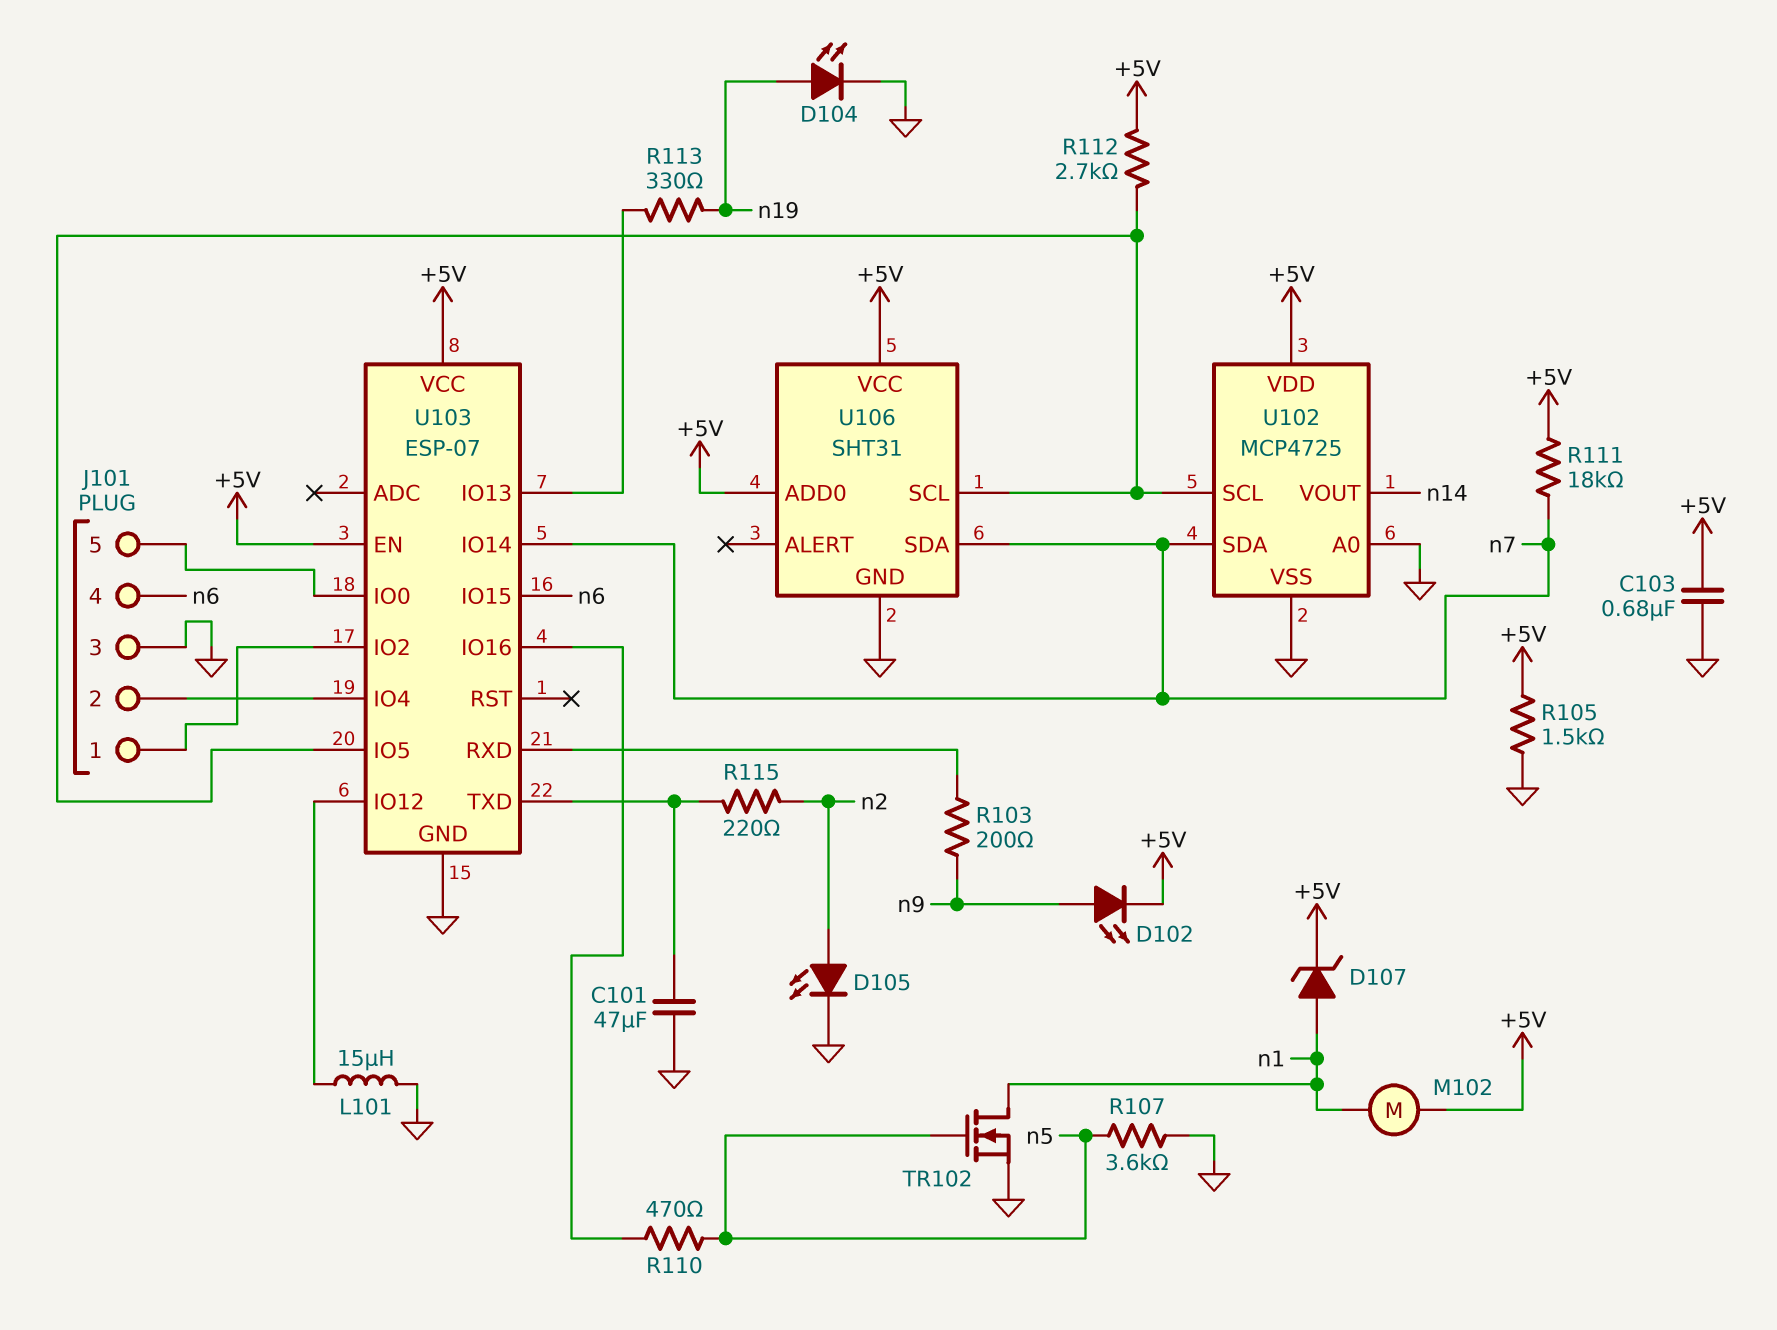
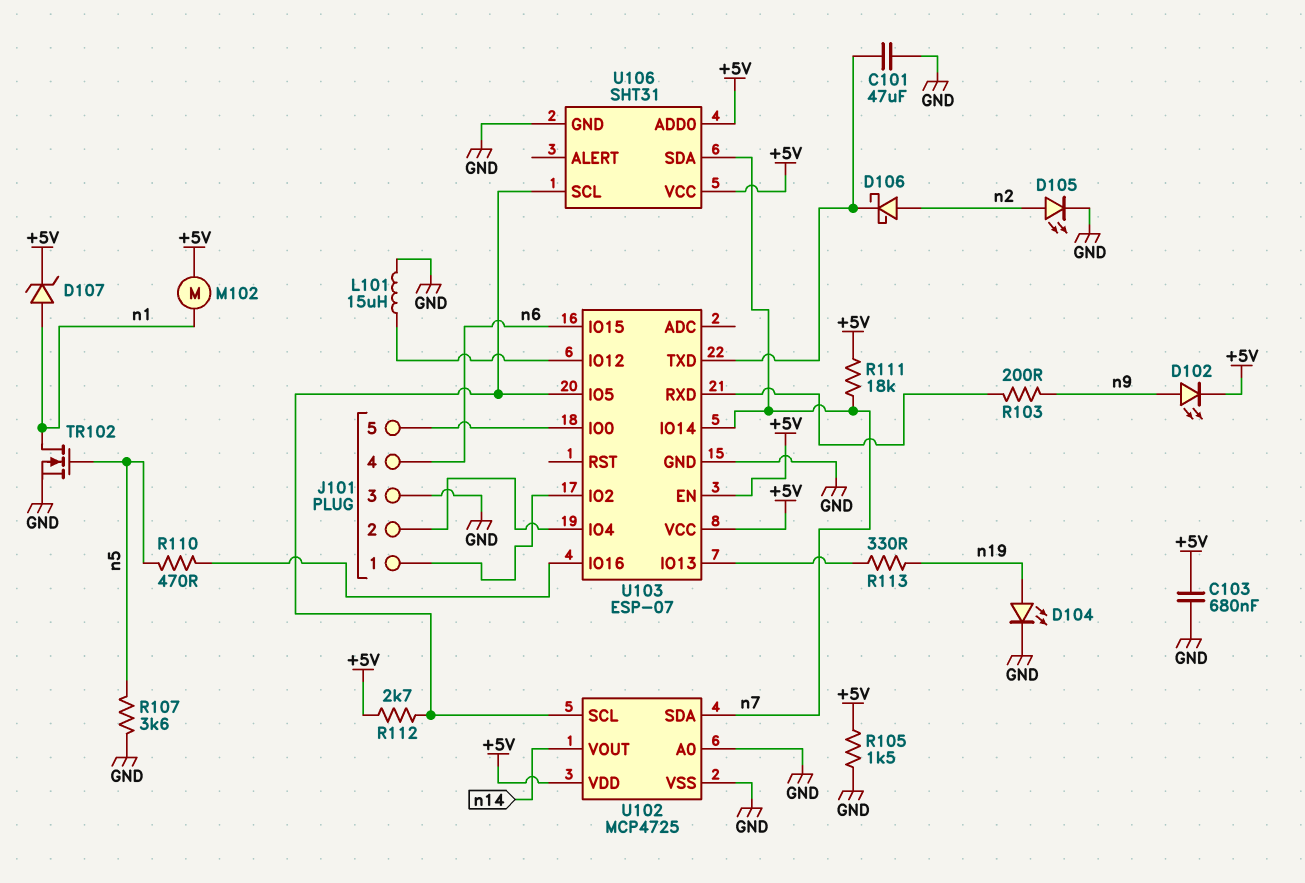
D106: none -> schottky (A n2, K U103/TXD)
R115: 220 (U103/TXD, n2) -> none

